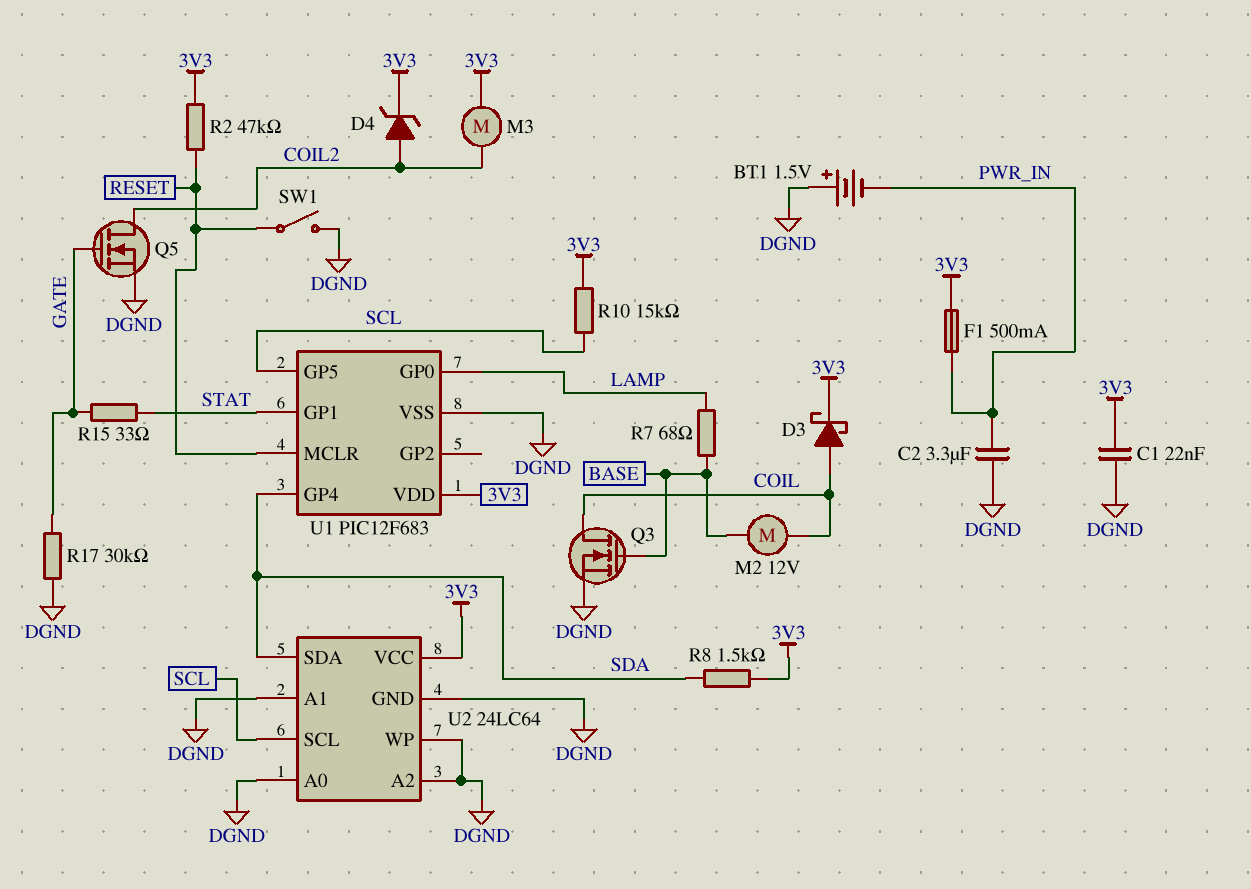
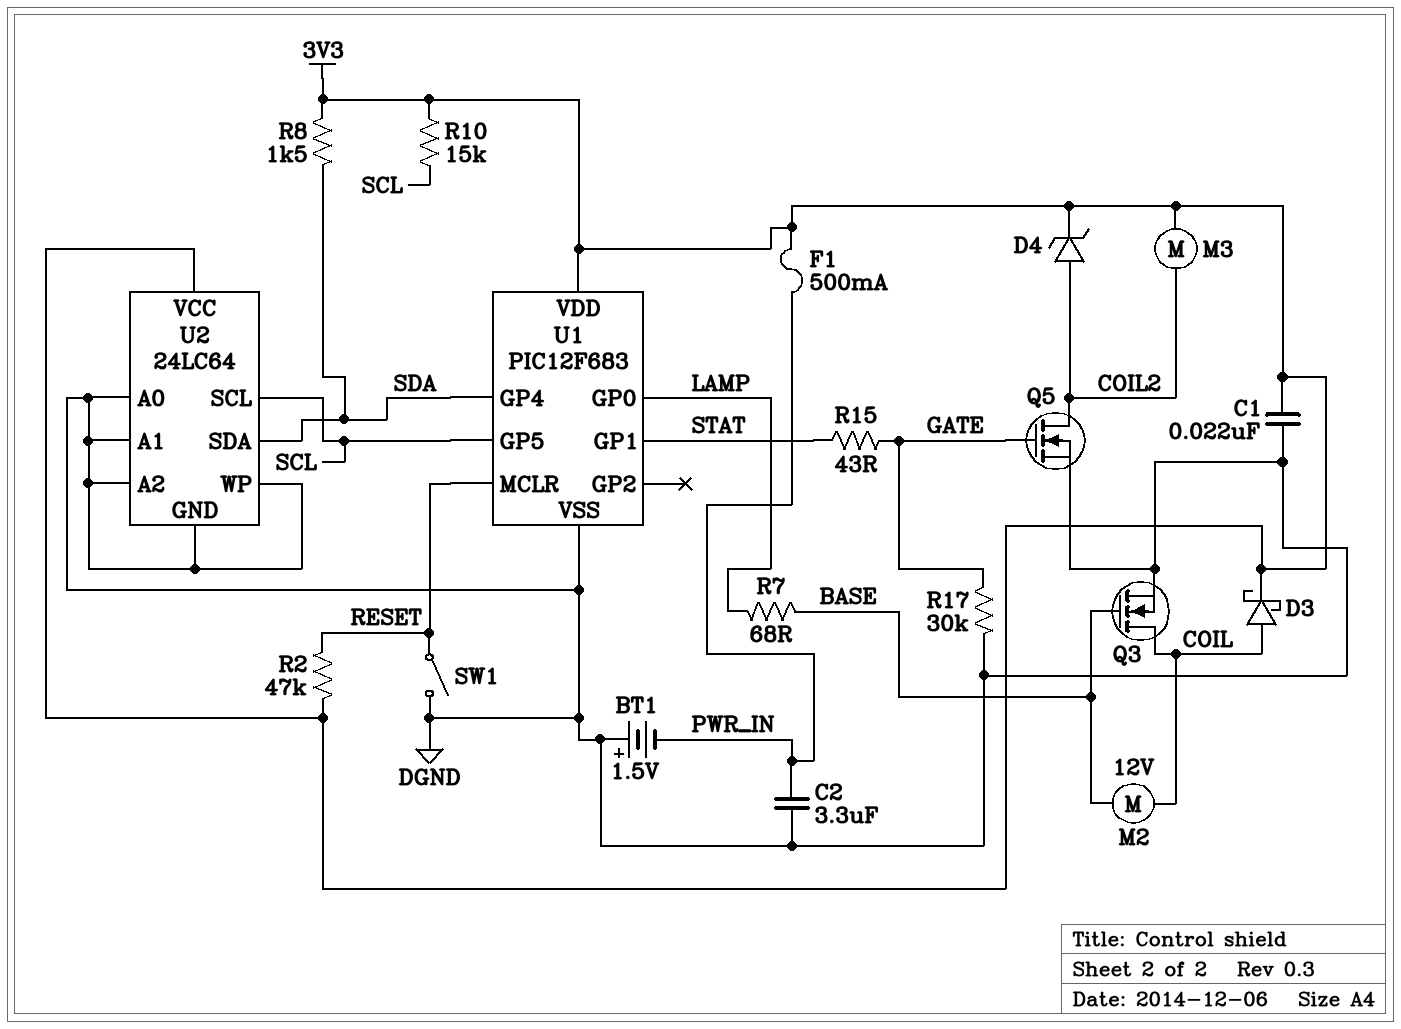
R15: 33 (GATE, STAT) -> 43 (GATE, STAT)

